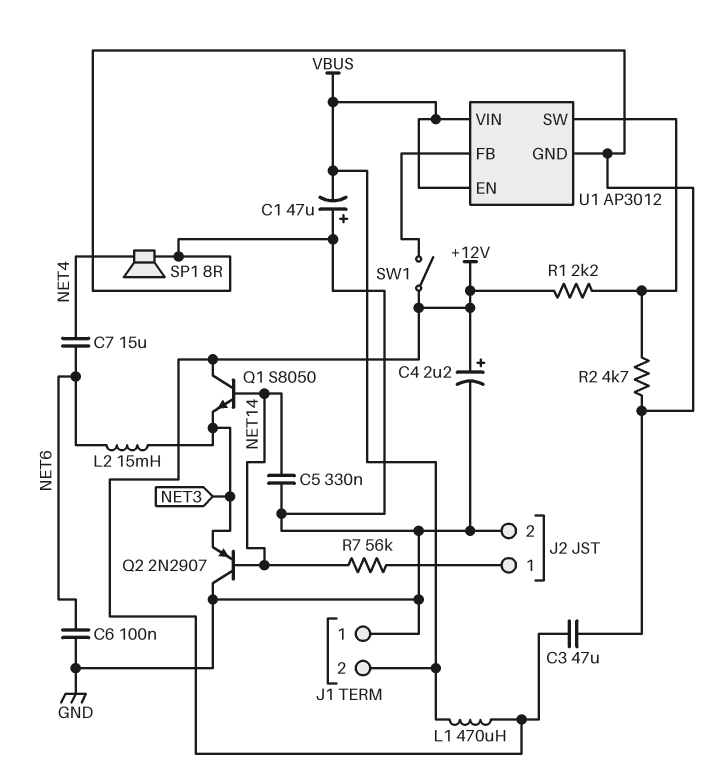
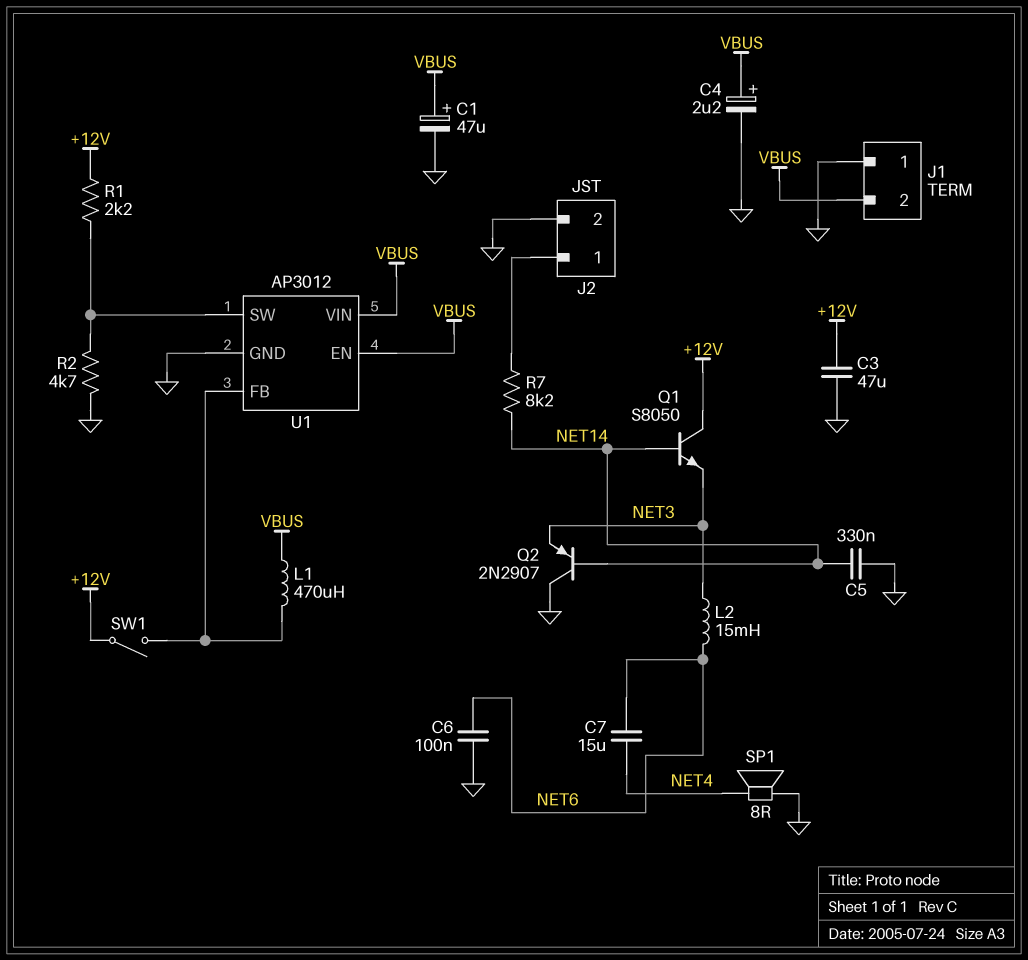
C1: 47uF (plus GND, minus VBUS) -> 47uF (plus VBUS, minus GND)
C4: 2.2uF (plus +12V, minus GND) -> 2.2uF (plus VBUS, minus GND)
L1: 470uH (+12V, VBUS) -> 470uH (U1/FB, VBUS)
R7: 56k (J2/1, NET14) -> 8.2k (J2/1, NET14)

